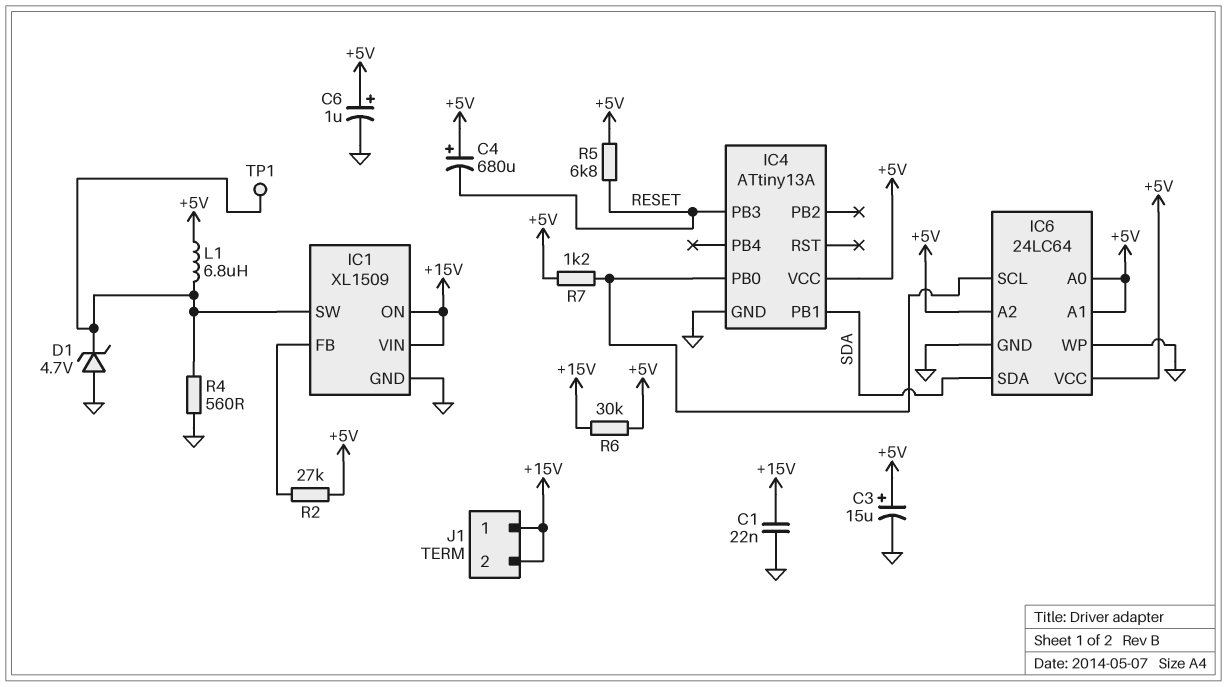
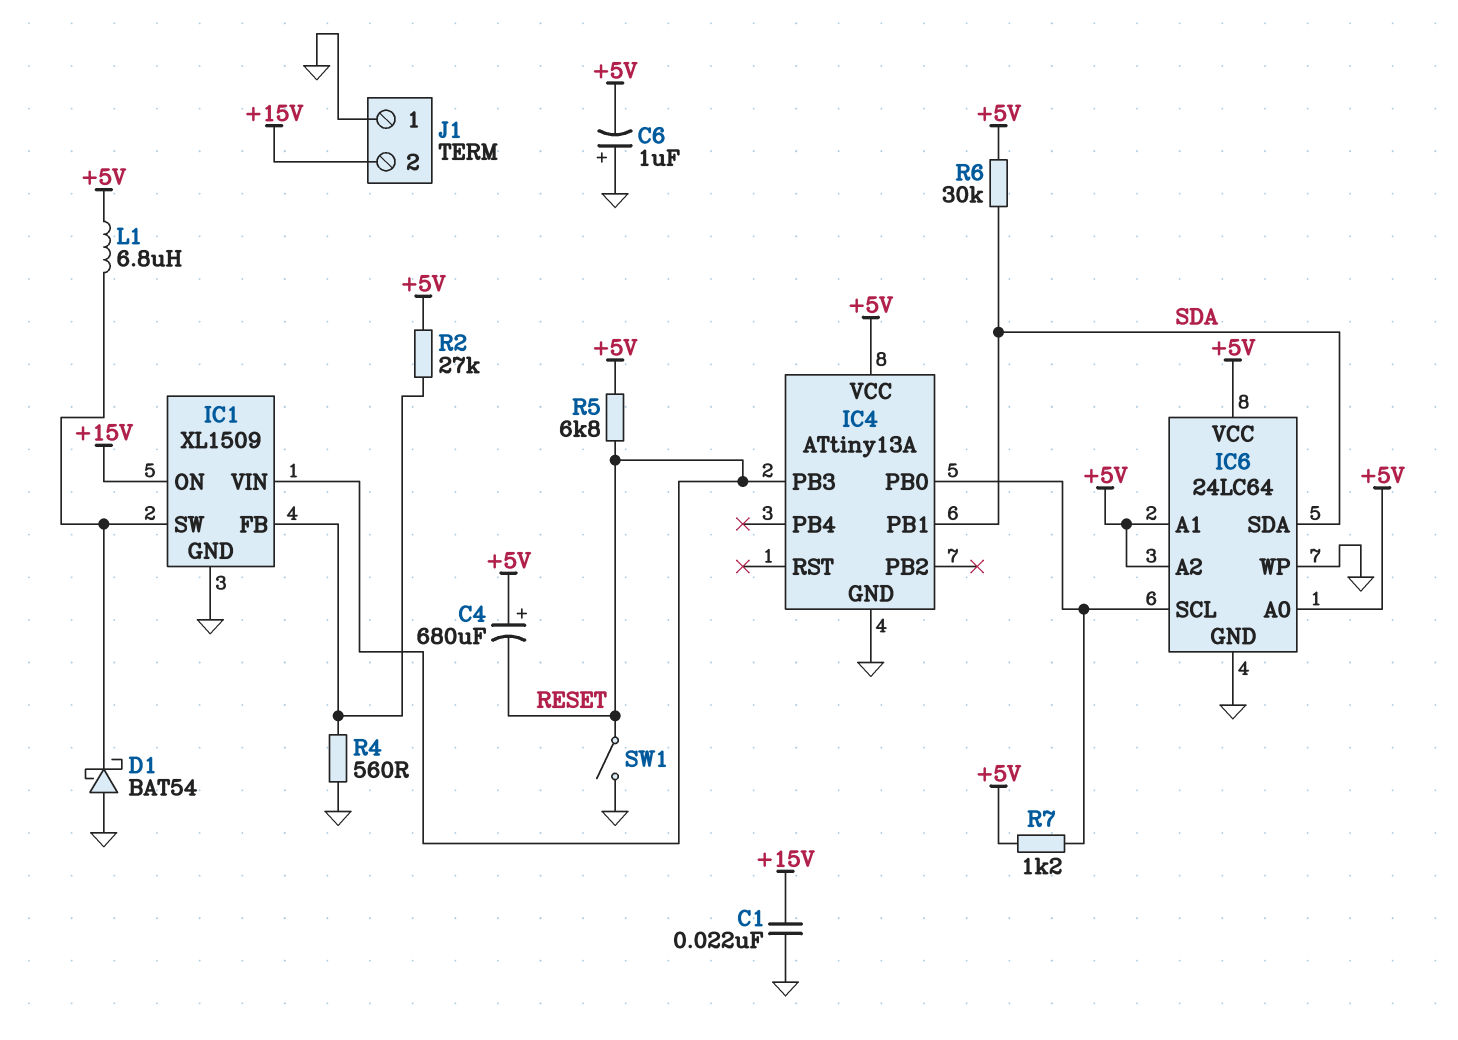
C3: 15uF (plus +5V, minus GND) -> none
C6: 1uF (plus +5V, minus GND) -> 1uF (plus GND, minus +5V)
D1: zener 4.7V (A GND, K IC1/SW) -> schottky BAT54 (A GND, K IC1/SW)
IC1 pin VIN: +15V -> RESET
J1 pin 1: +15V -> GND
R4: 560 (GND, IC1/SW) -> 560 (GND, IC1/FB)
R6: 30k (+5V, +15V) -> 30k (+5V, SDA)
SW1: none -> switch (GND, RESET)
TP1: test point (IC1/SW) -> none

